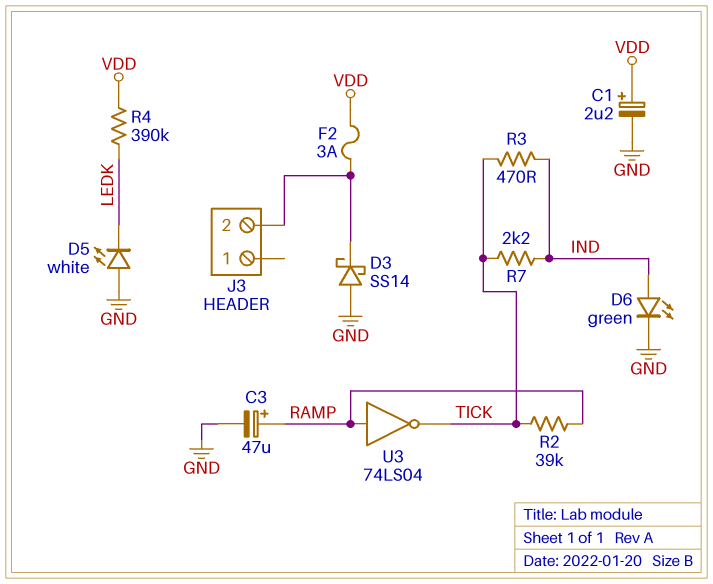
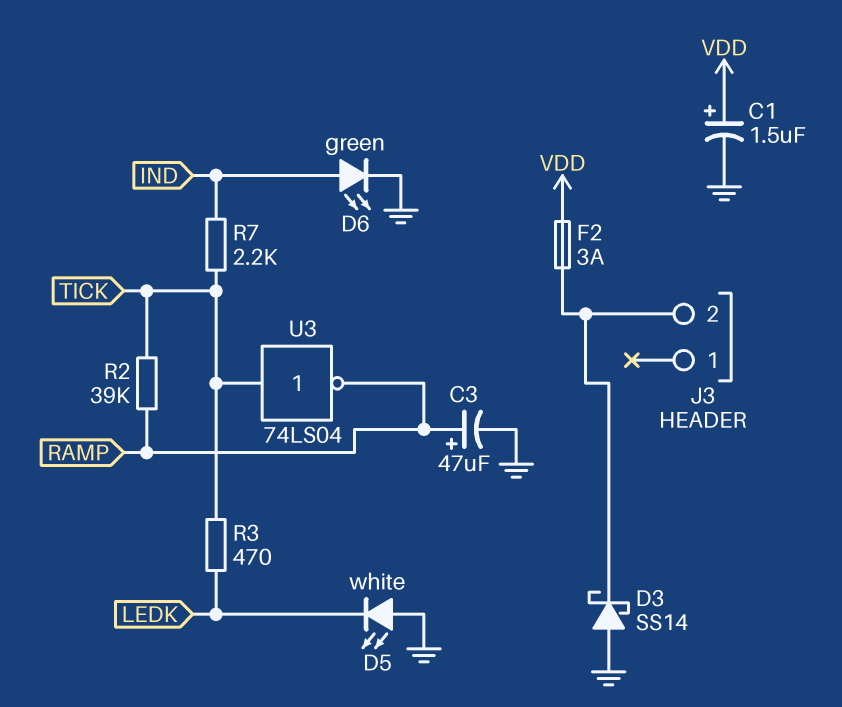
C1: 2.2uF (plus VDD, minus GND) -> 1.5uF (plus VDD, minus GND)
R3: 470 (IND, TICK) -> 470 (LEDK, TICK)
R4: 390k (LEDK, VDD) -> none
U3: NOT 74LS04 (in RAMP, out TICK) -> NOT 74LS04 (in TICK, out RAMP)

